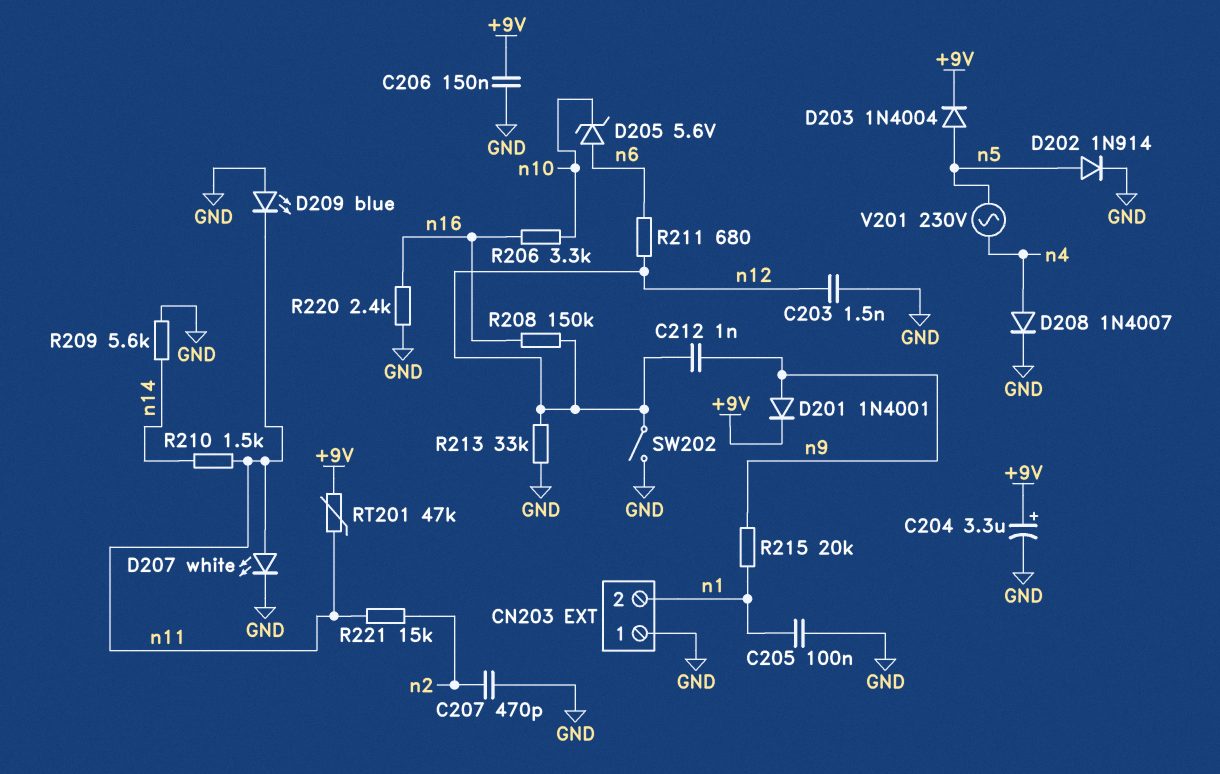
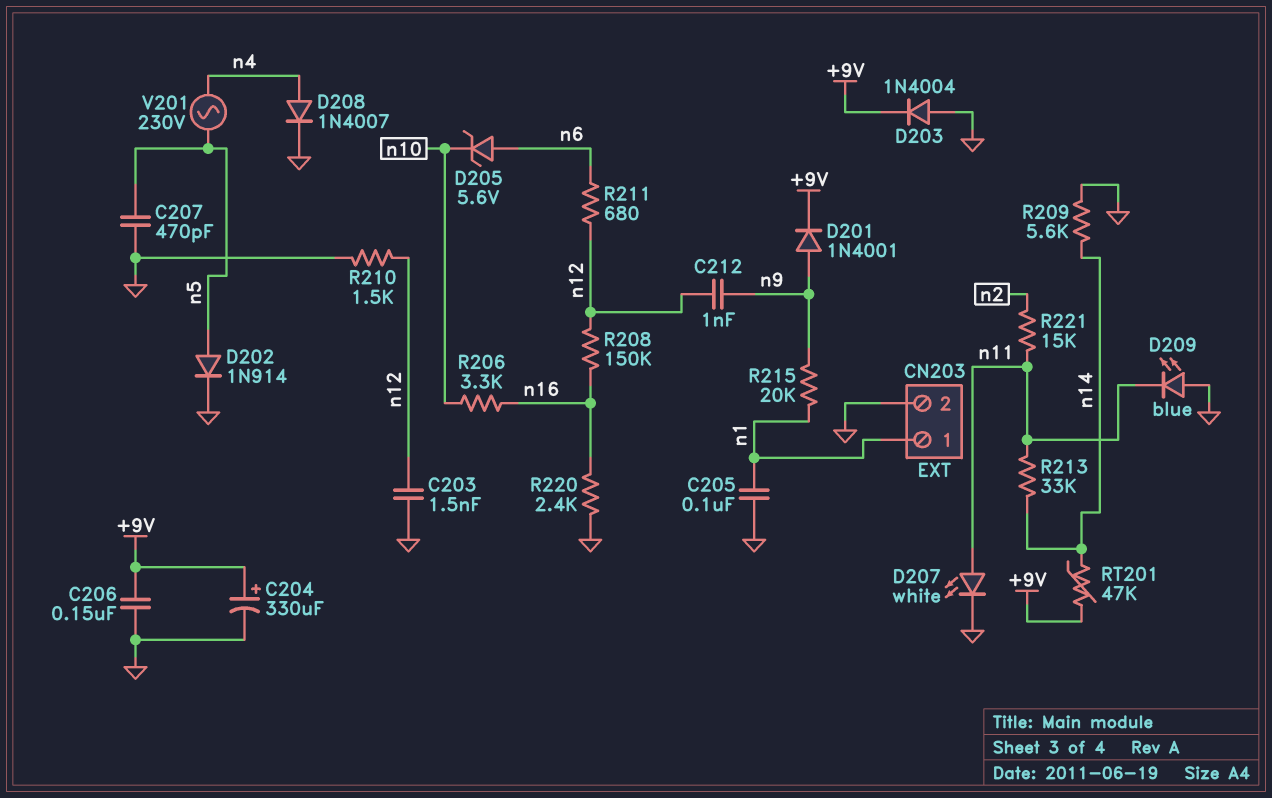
C204: 3.3uF (plus +9V, minus GND) -> 330uF (plus +9V, minus GND)
C207: 470pF (GND, n2) -> 470pF (GND, n5)
CN203 pin 1: GND -> n1
CN203 pin 2: n1 -> GND
D203: diode 1N4004 (A n5, K +9V) -> diode 1N4004 (A GND, K +9V)
R210: 1.5k (n11, n14) -> 1.5k (GND, n12)
R213: 33k (GND, n12) -> 33k (n11, n14)
RT201: 47k (+9V, n11) -> 47k (+9V, n14)
SW202: switch (GND, n12) -> none

